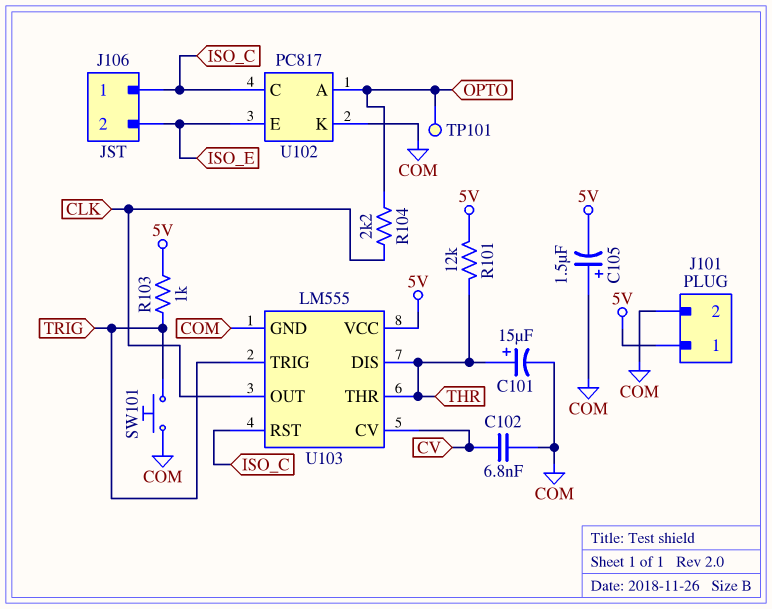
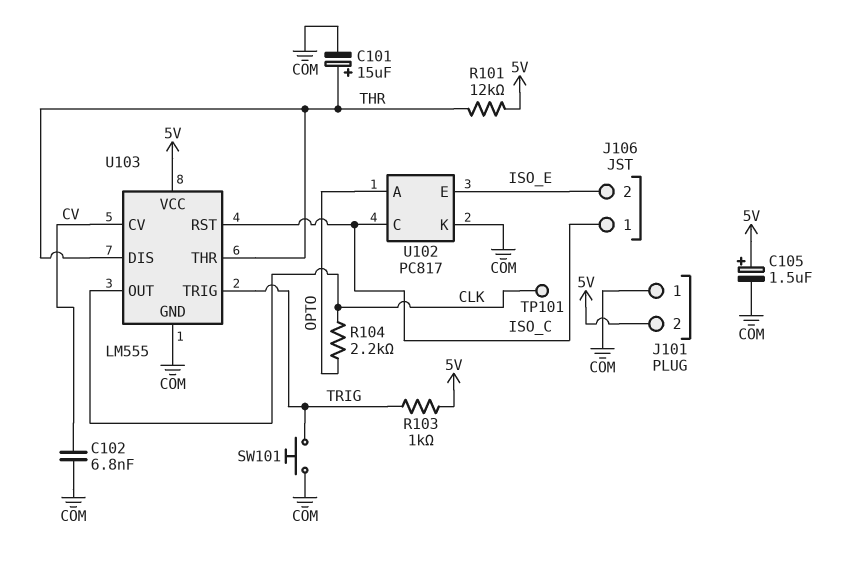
C105: 1.5uF (plus COM, minus 5V) -> 1.5uF (plus 5V, minus COM)
J101 pin 1: 5V -> COM
J101 pin 2: COM -> 5V
TP101: test point (OPTO) -> test point (CLK)

